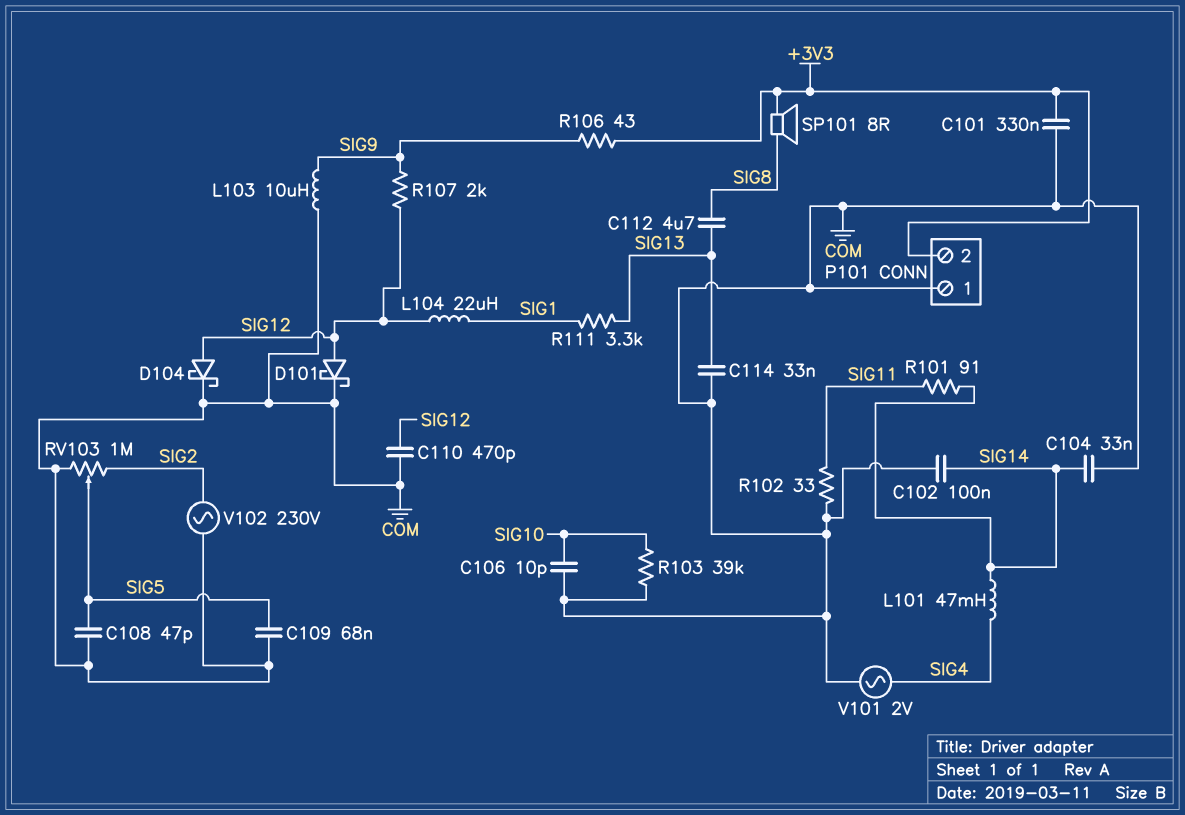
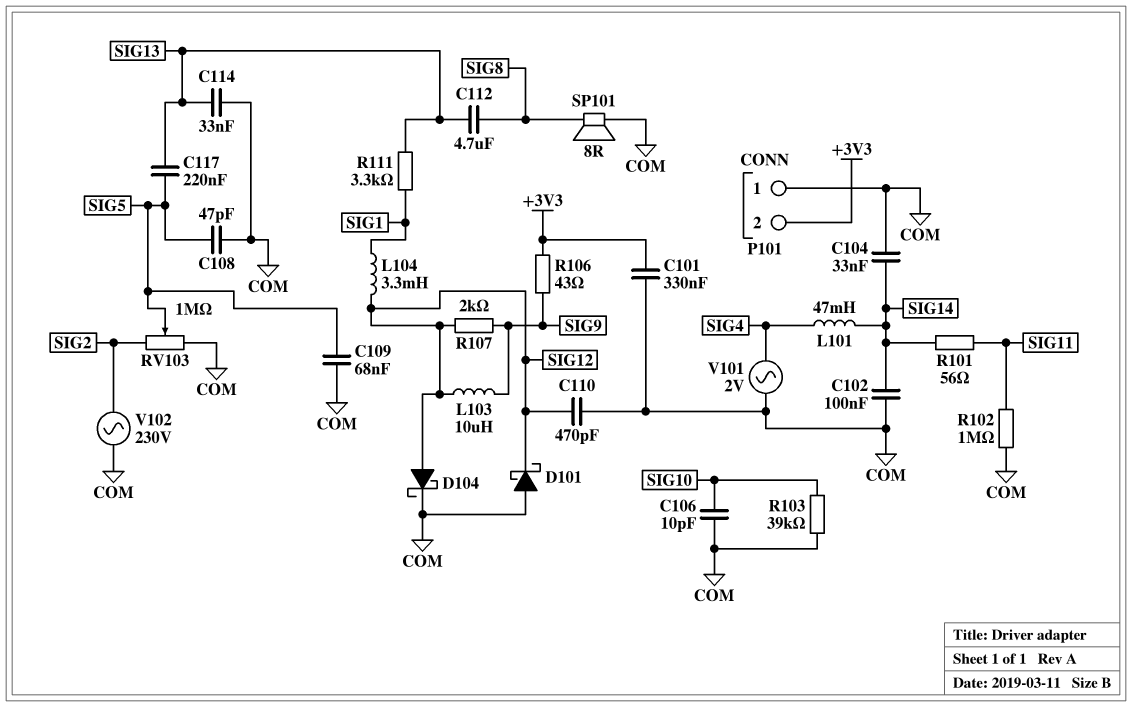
C117: none -> 220nF (SIG5, SIG13)
D101: schottky (A SIG12, K COM) -> schottky (A COM, K SIG12)
L103: 10uH (COM, SIG9) -> 10uH (SIG9, SIG12)
L104: 22uH (SIG1, SIG12) -> 3.3mH (SIG1, SIG12)
R101: 91 (SIG11, SIG14) -> 56 (SIG11, SIG14)
R102: 33 (COM, SIG11) -> 1M (COM, SIG11)
SP101: speaker 8R (+3V3, SIG8) -> speaker 8R (COM, SIG8)

